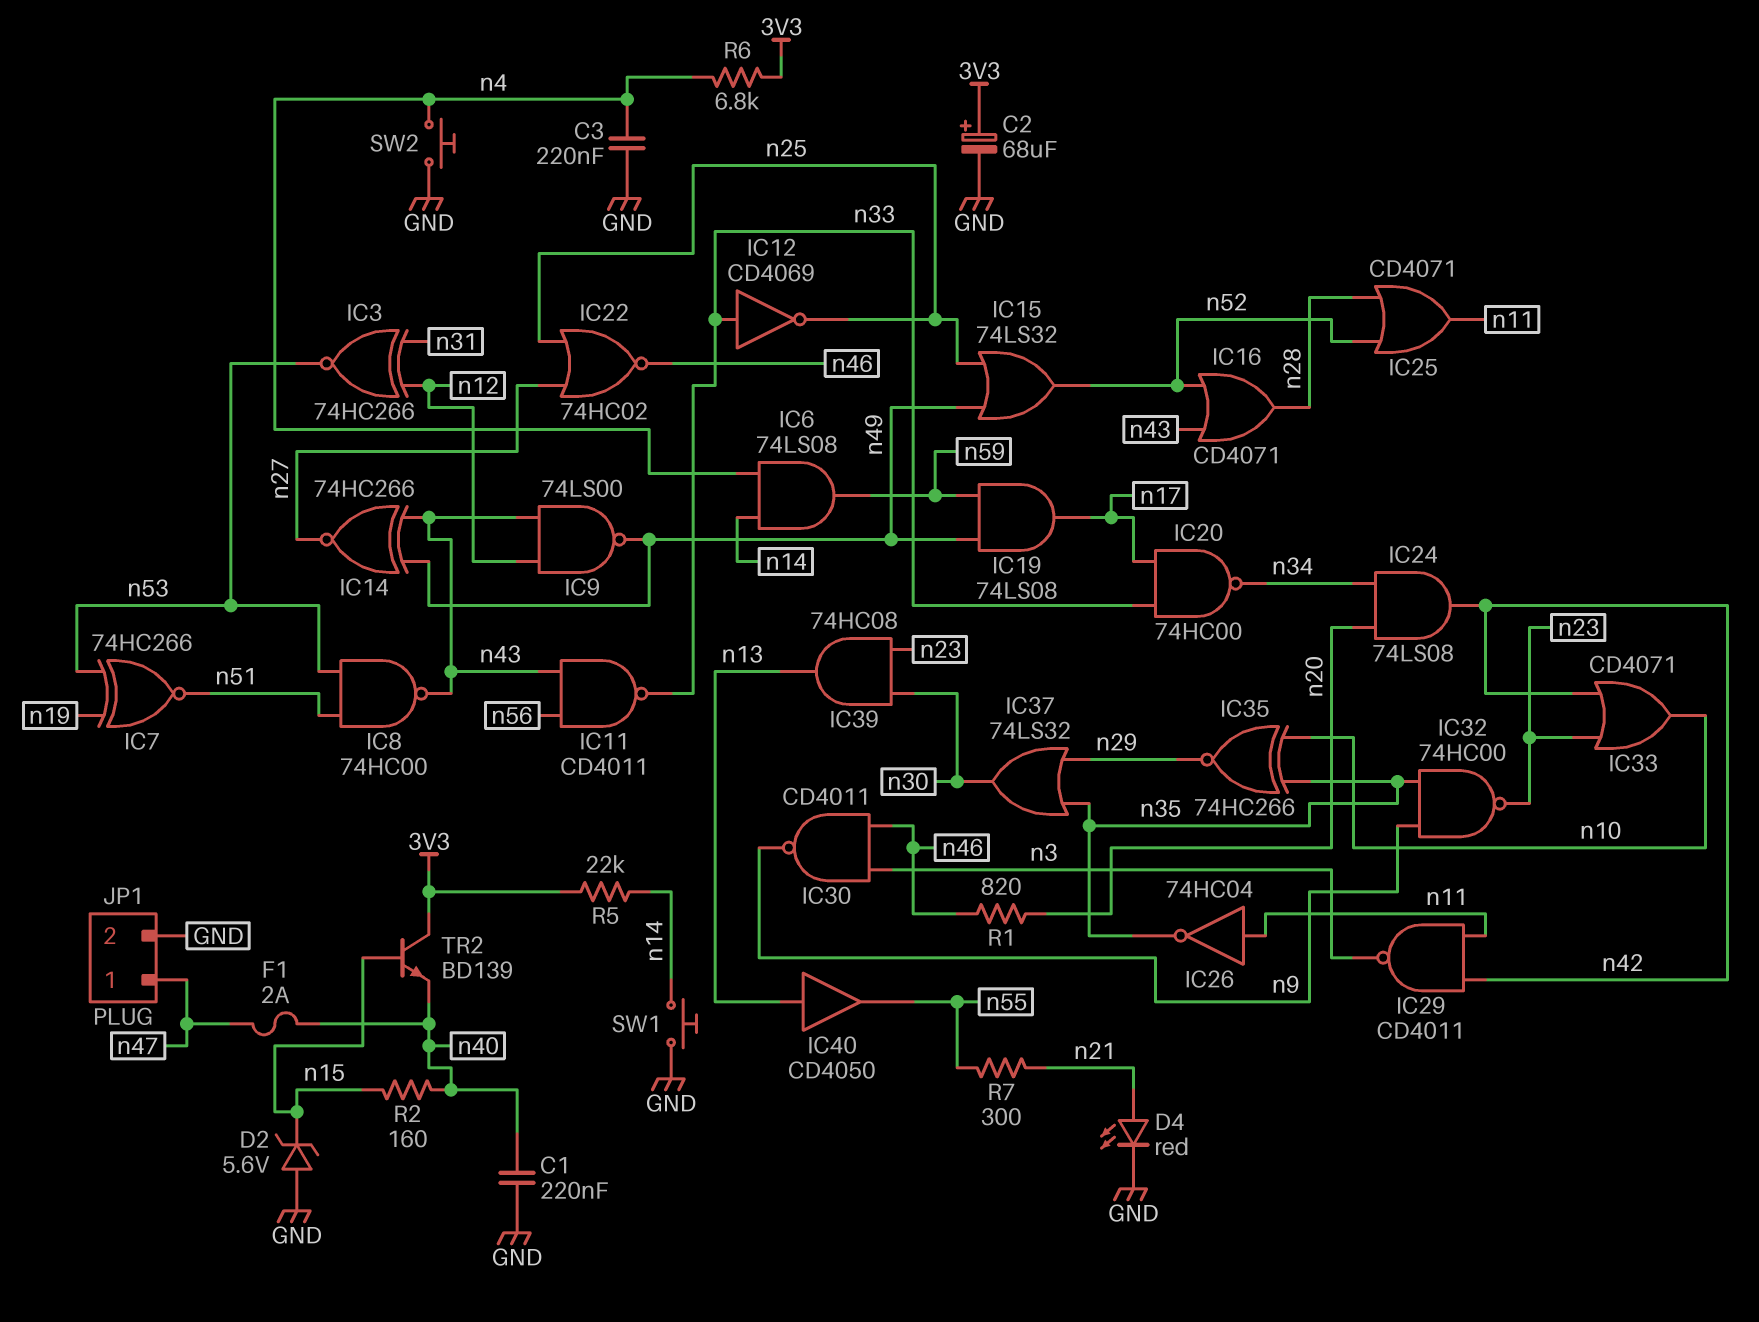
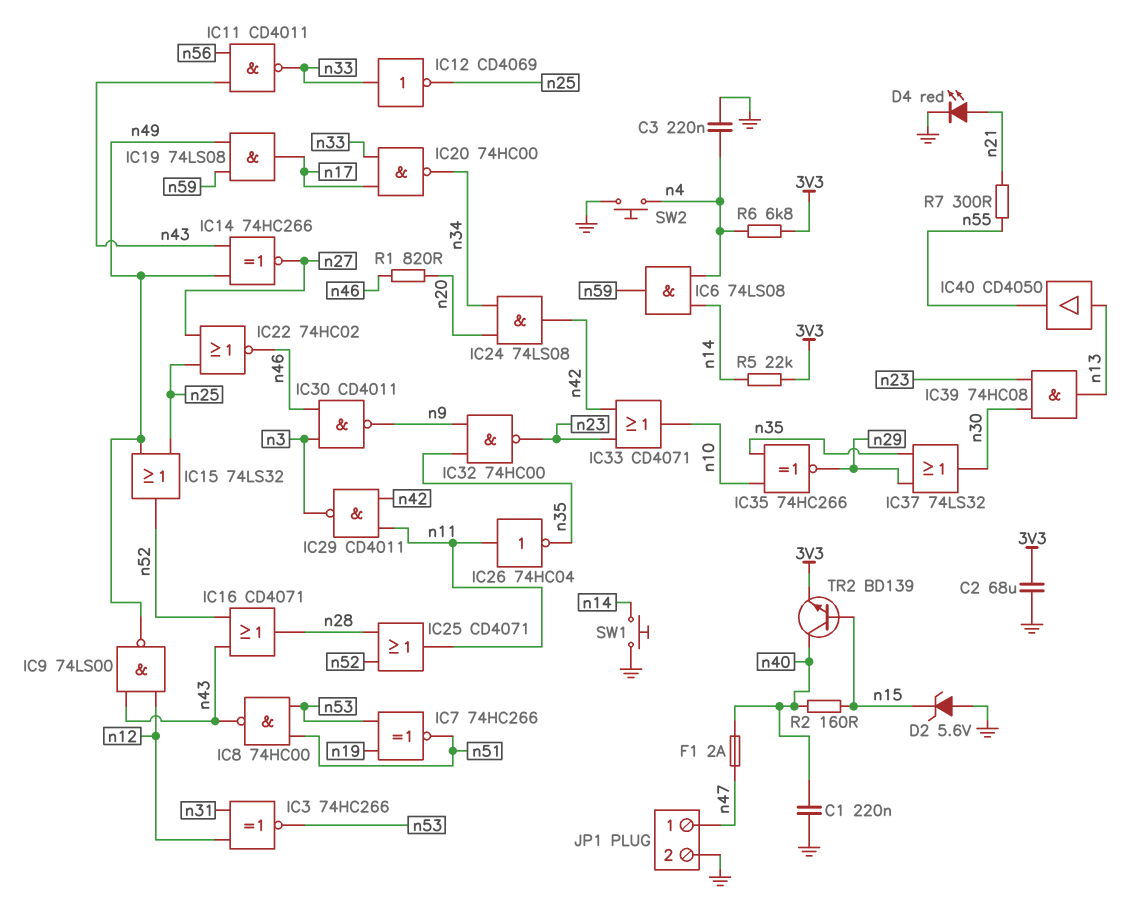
C2: 68uF (plus 3V3, minus GND) -> 68uF (3V3, GND)
TR2: NPN BD139 (B n15, C 3V3, E n40) -> NPN BD139 (B n15, C n40, E 3V3)

